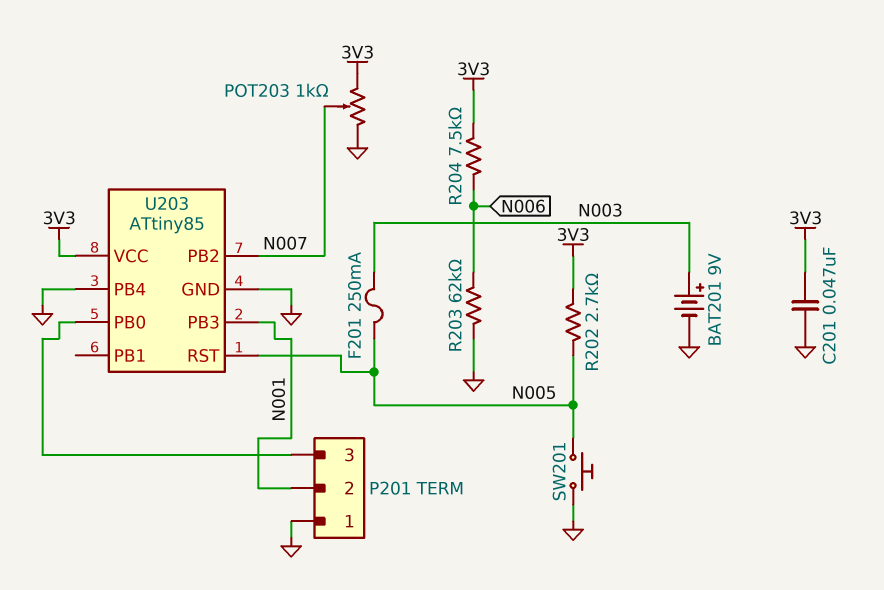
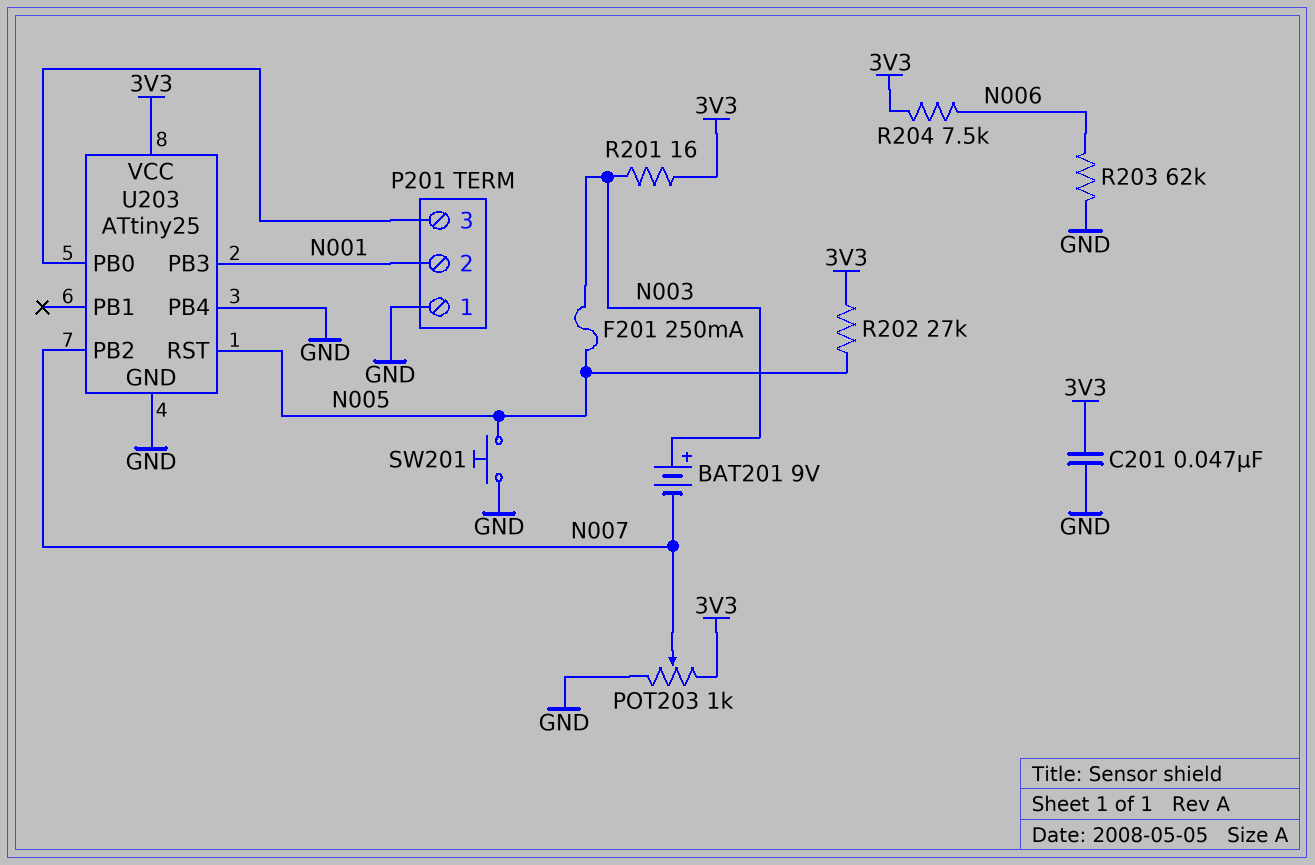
BAT201: 9V (plus N003, minus GND) -> 9V (plus N003, minus N007)
R201: none -> 16 (3V3, N003)
R202: 2.7k (3V3, N005) -> 27k (3V3, N005)
U203: ATtiny85 -> ATtiny25

